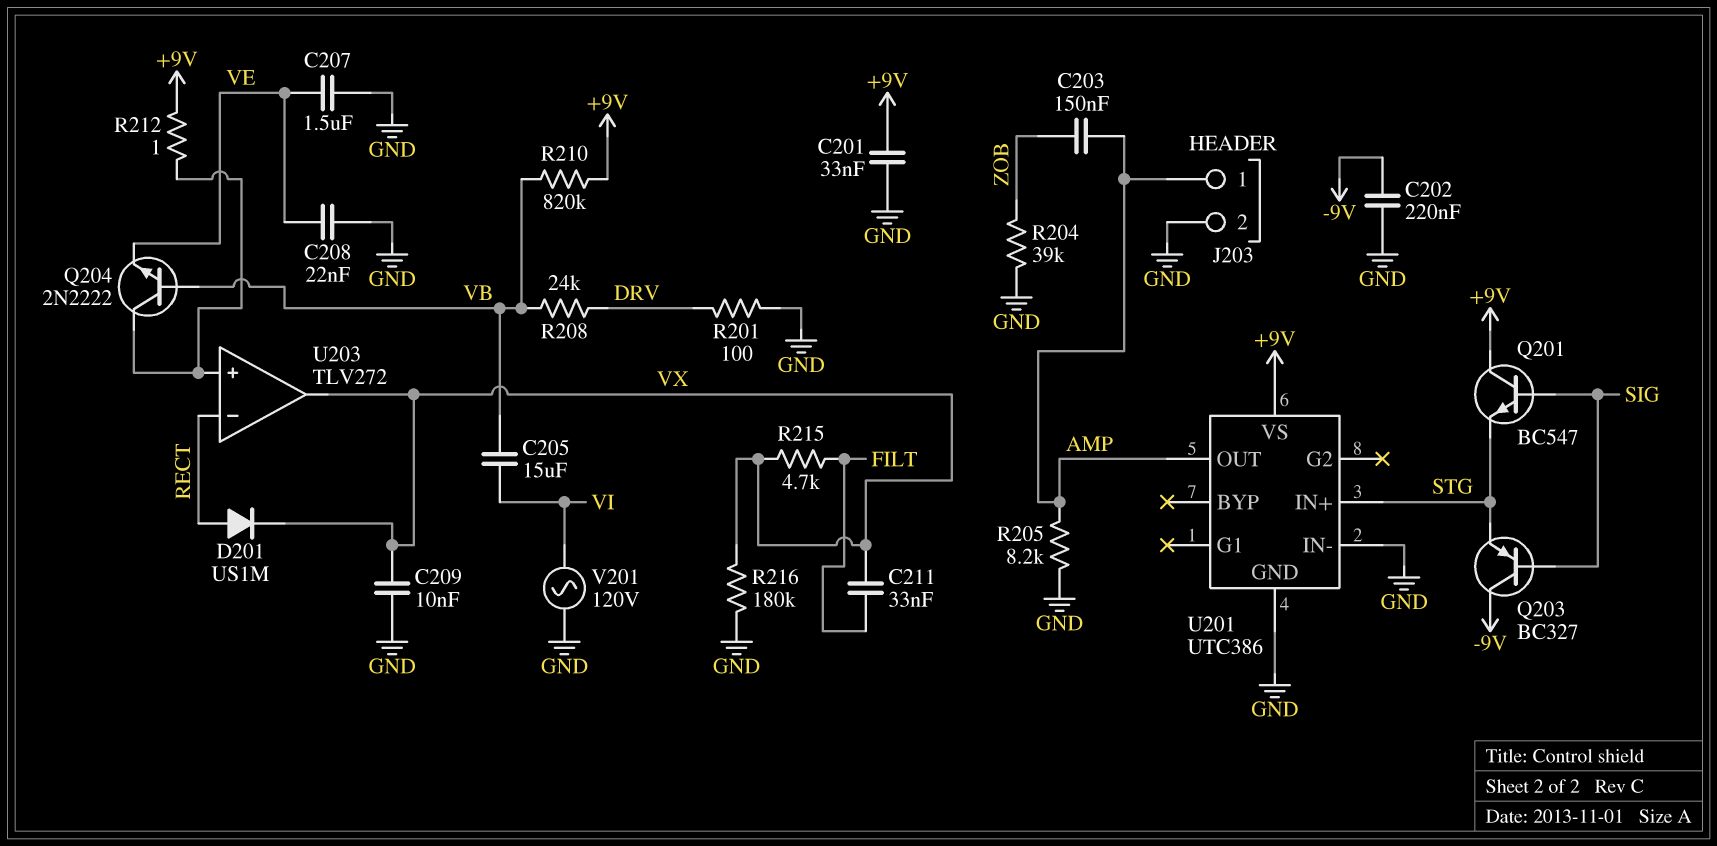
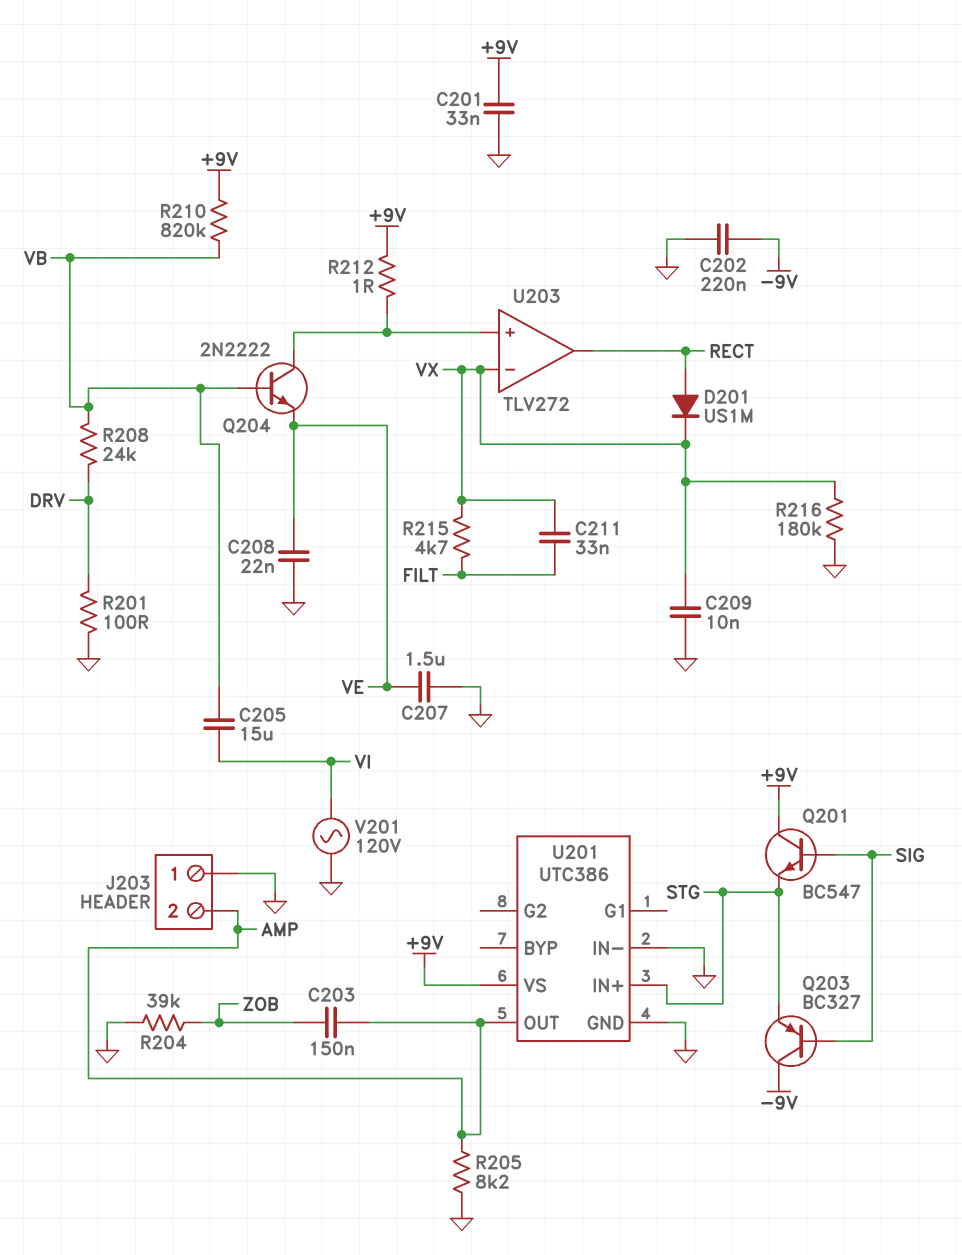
J203 pin 1: AMP -> GND
J203 pin 2: GND -> AMP
U203 pin in-: RECT -> VX
U203 pin out: VX -> RECT

